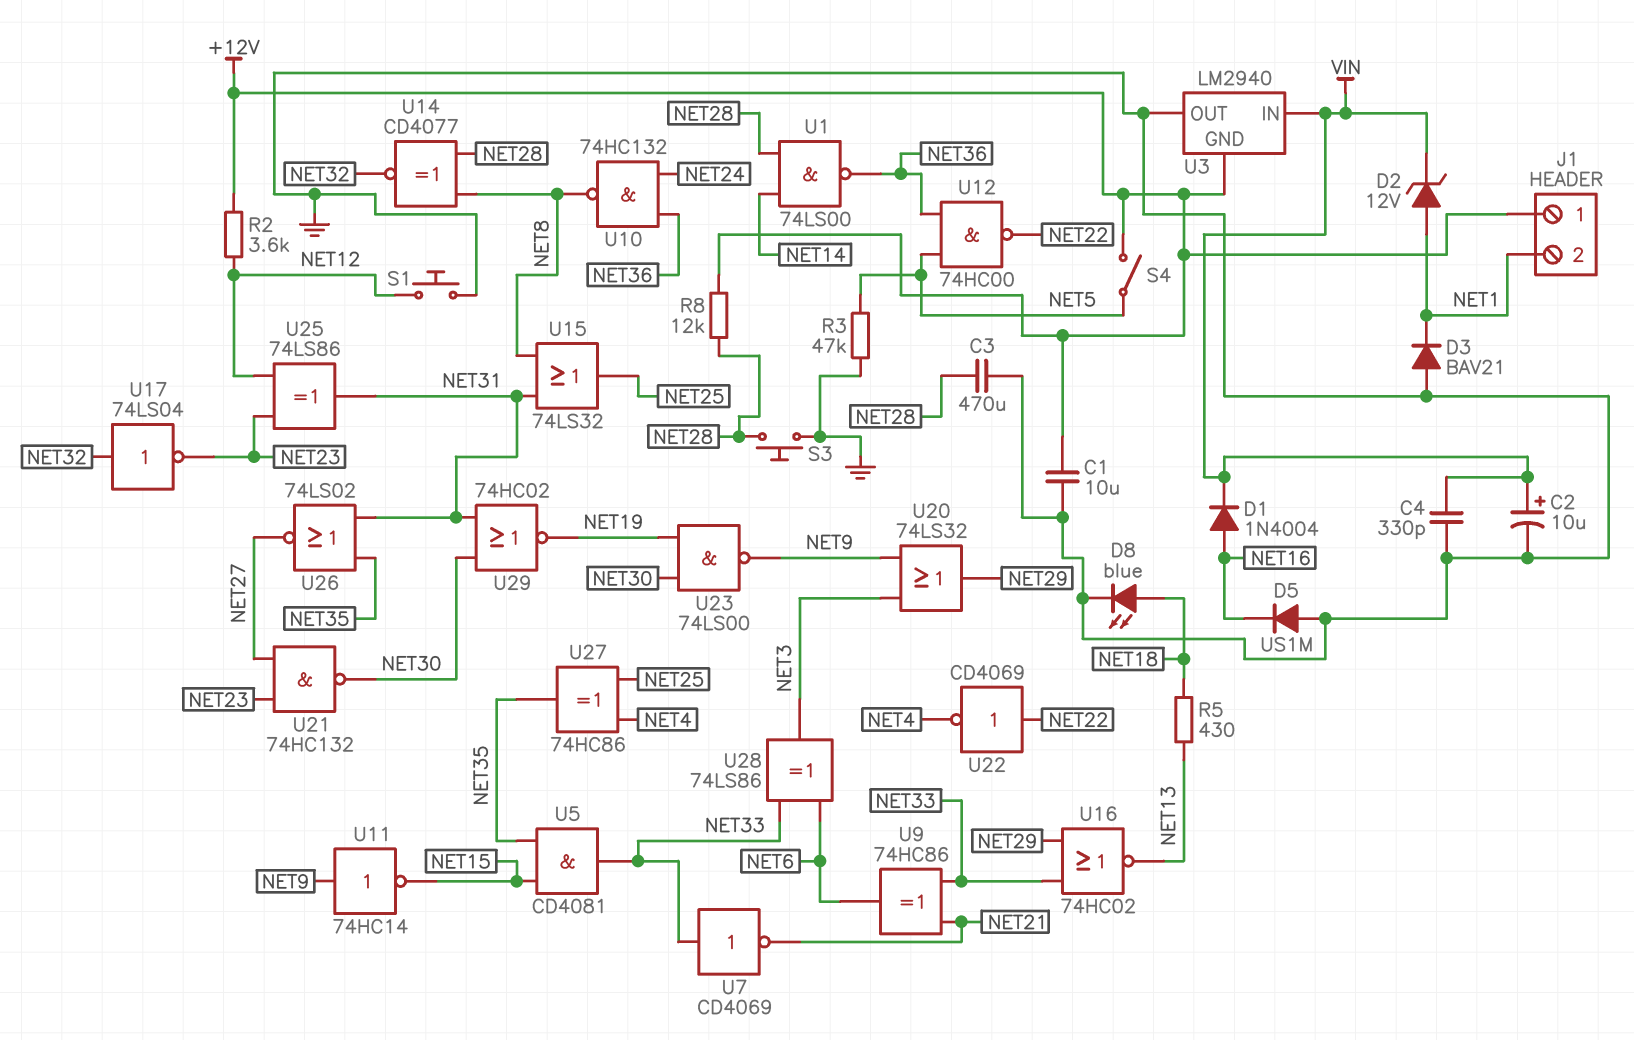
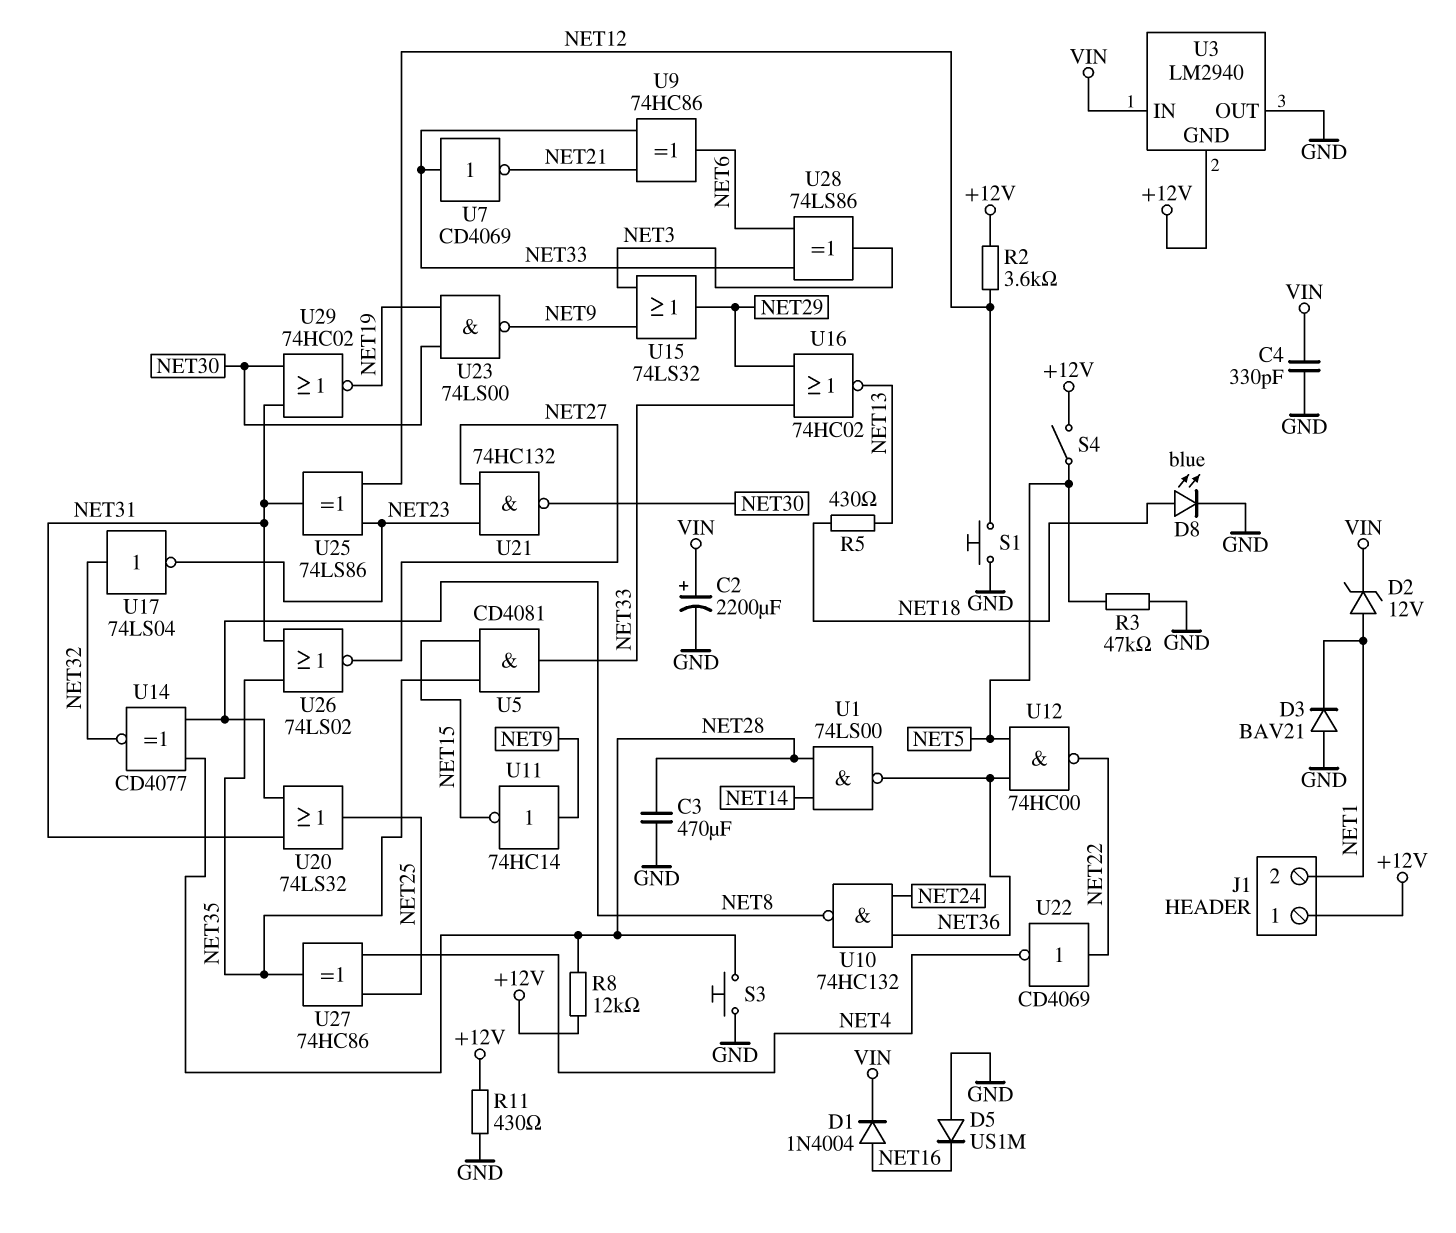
C1: 10uF (+12V, GND) -> none
C2: 10uF (plus VIN, minus GND) -> 2200uF (plus VIN, minus GND)
R11: none -> 430 (+12V, GND)
U15: OR 74LS32 (in NET8, in NET31, out NET25) -> OR 74LS32 (in NET3, in NET9, out NET29)
U20: OR 74LS32 (in NET3, in NET9, out NET29) -> OR 74LS32 (in NET8, in NET31, out NET25)

